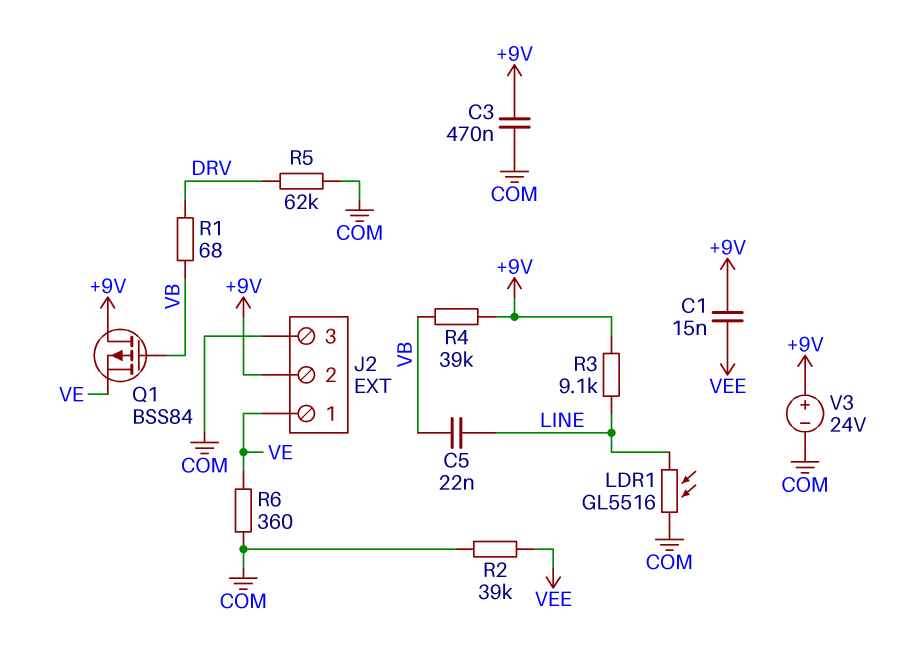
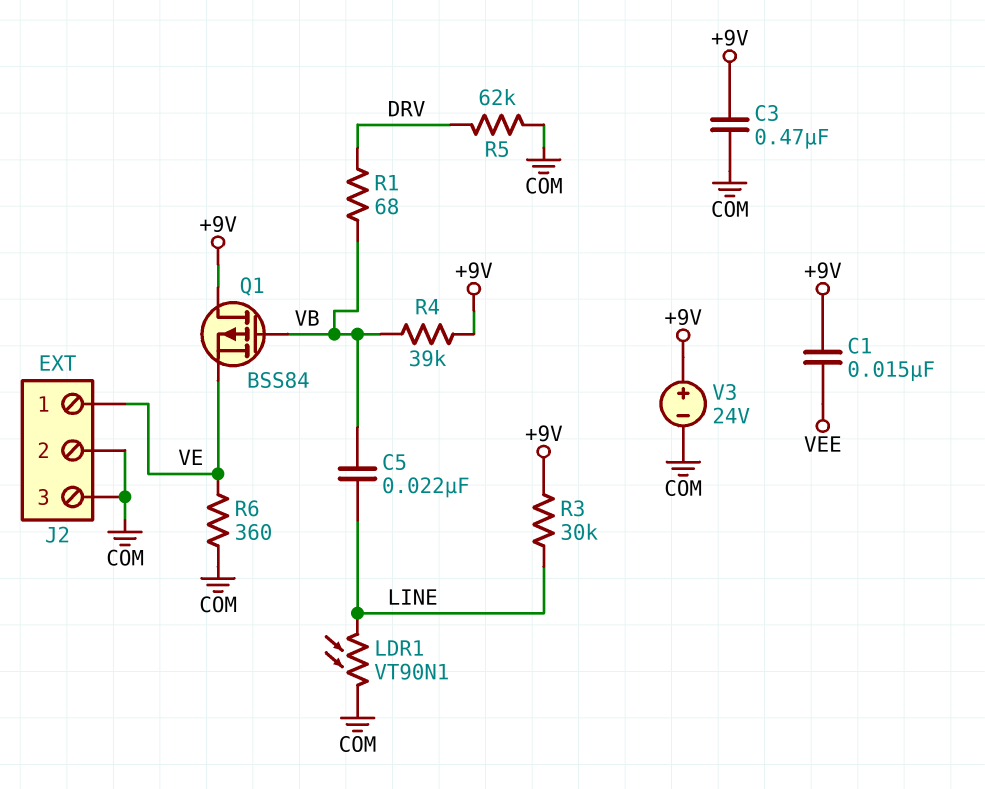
J2 pin 2: +9V -> COM
LDR1: GL5516 (COM, LINE) -> VT90N1 (COM, LINE)
R2: 39k (COM, VEE) -> none
R3: 9.1k (+9V, LINE) -> 30k (+9V, LINE)

